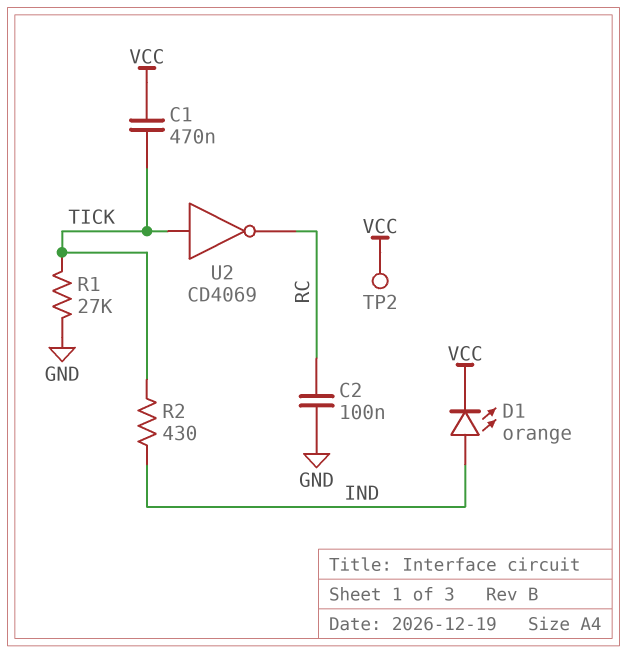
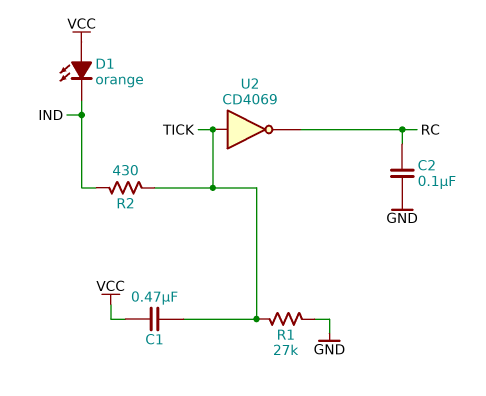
D1: LED orange (A IND, K VCC) -> LED orange (A VCC, K IND)
TP2: test point (VCC) -> none

